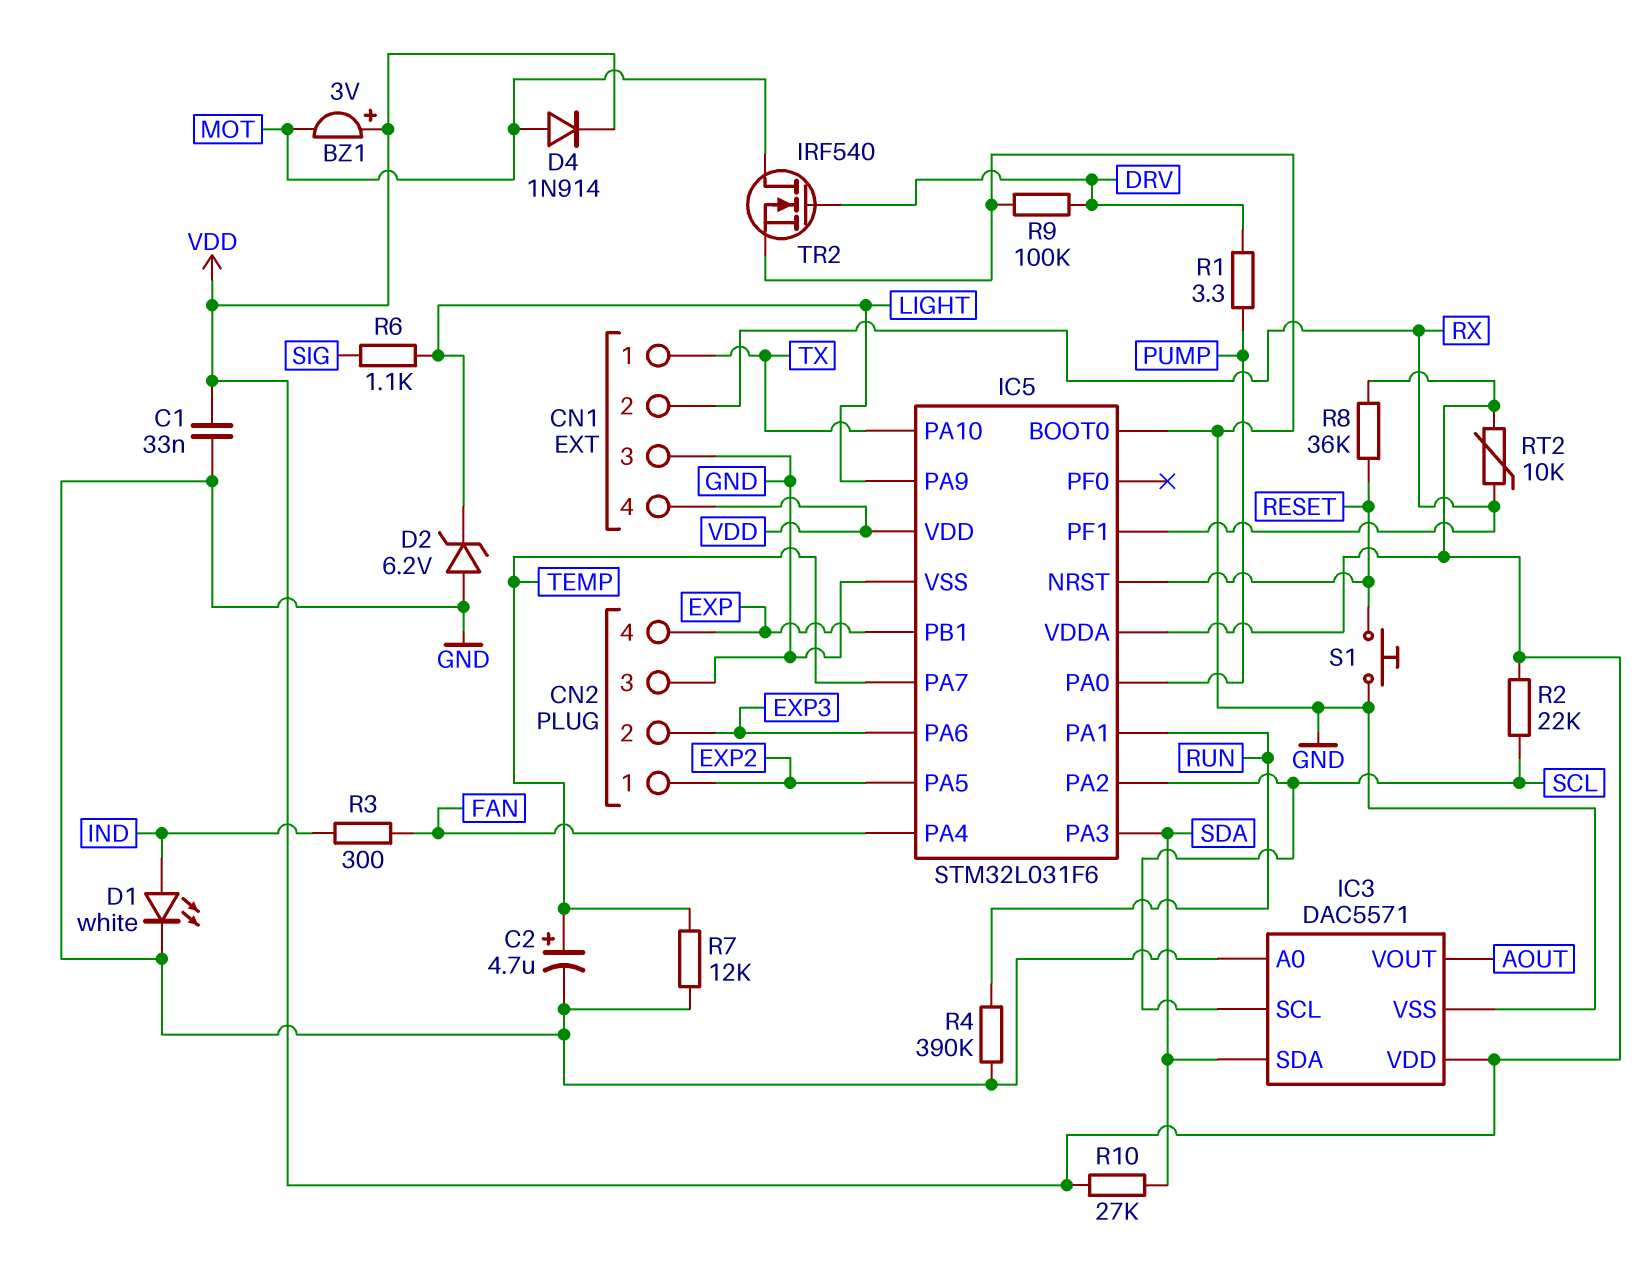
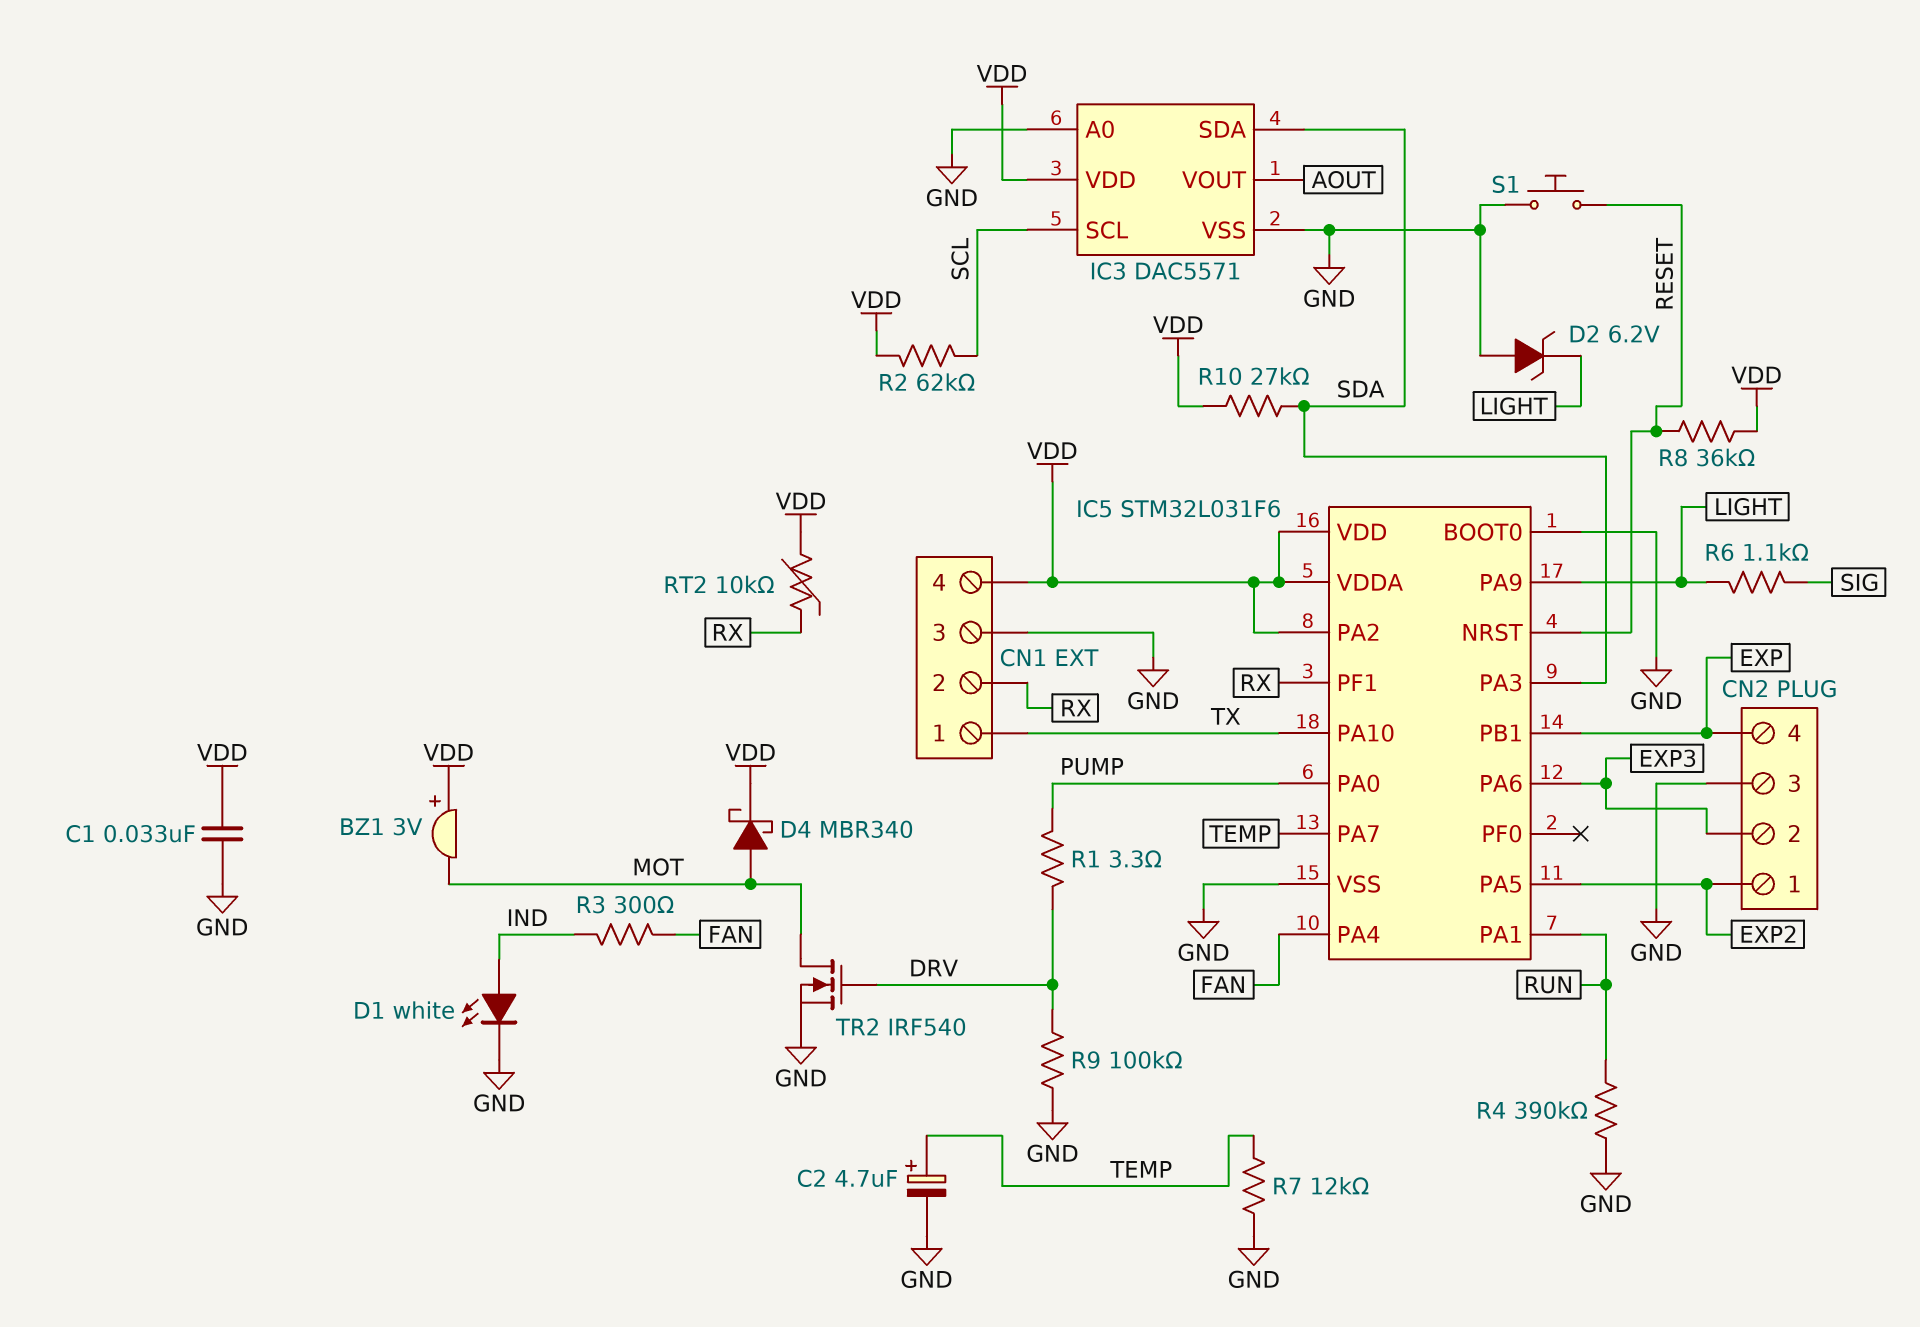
D4: diode 1N914 (A MOT, K VDD) -> schottky MBR340 (A MOT, K VDD)
IC5 pin PA2: SCL -> VDD
R2: 22k (SCL, VDD) -> 62k (SCL, VDD)

